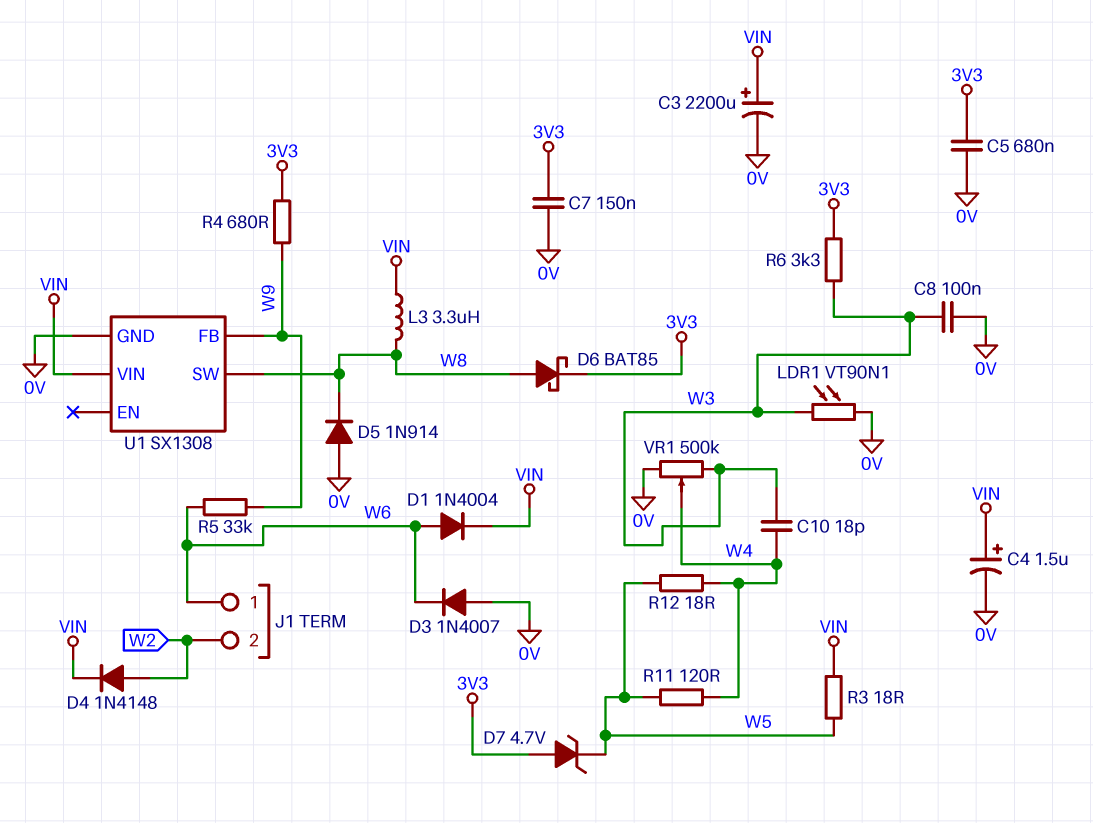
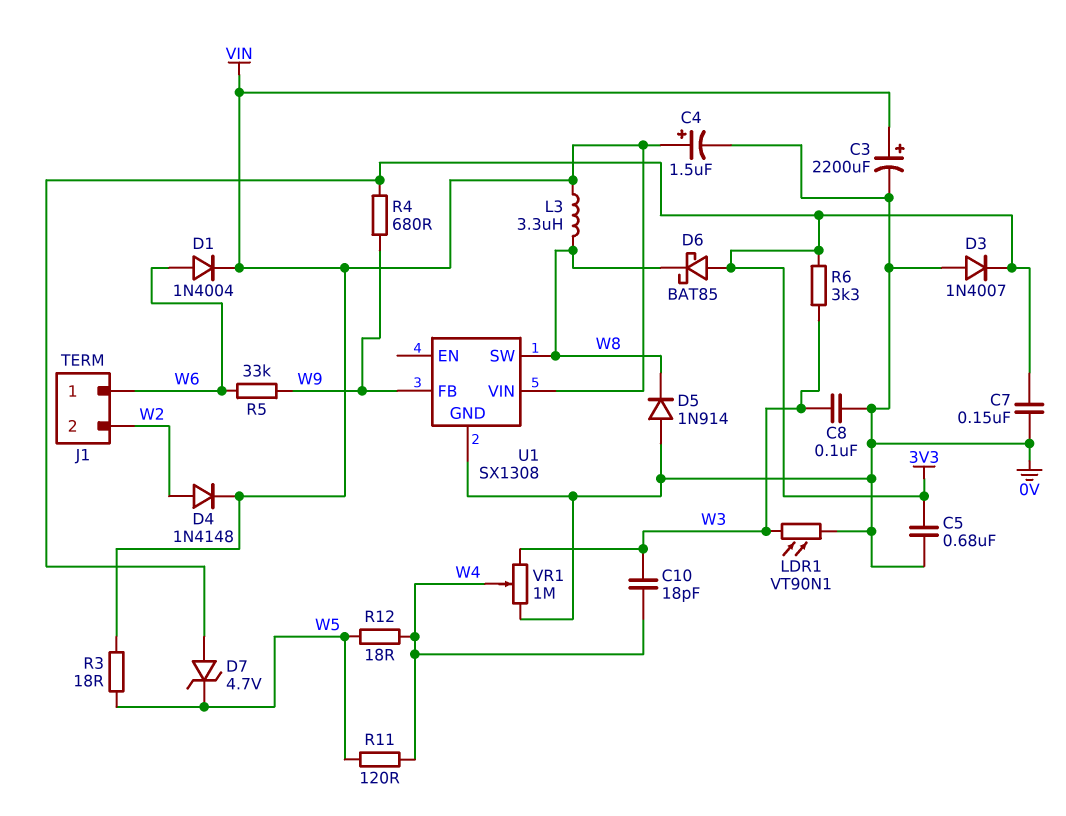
D3: diode 1N4007 (A 0V, K W6) -> diode 1N4007 (A 0V, K 3V3)
D6: schottky BAT85 (A W8, K 3V3) -> schottky BAT85 (A 3V3, K W8)
VR1: 500k (0V, W3, wiper W4) -> 1M (0V, W3, wiper W4)

